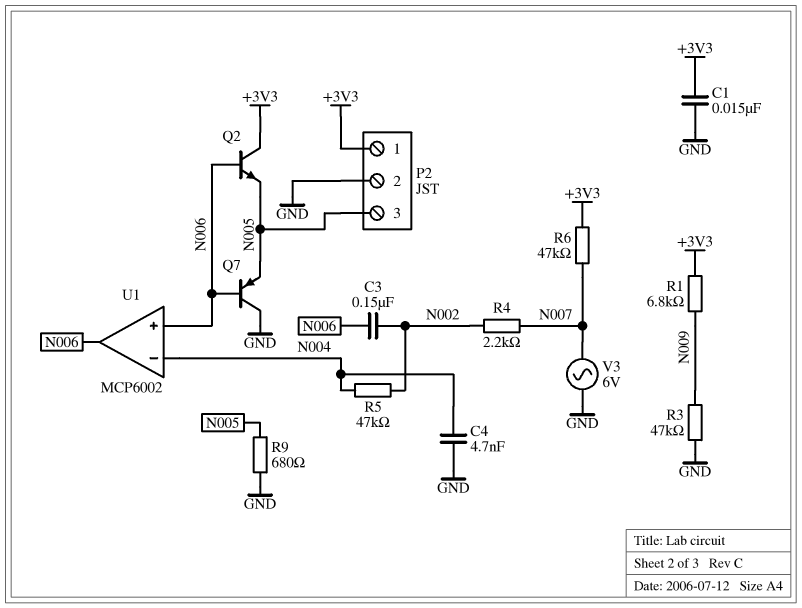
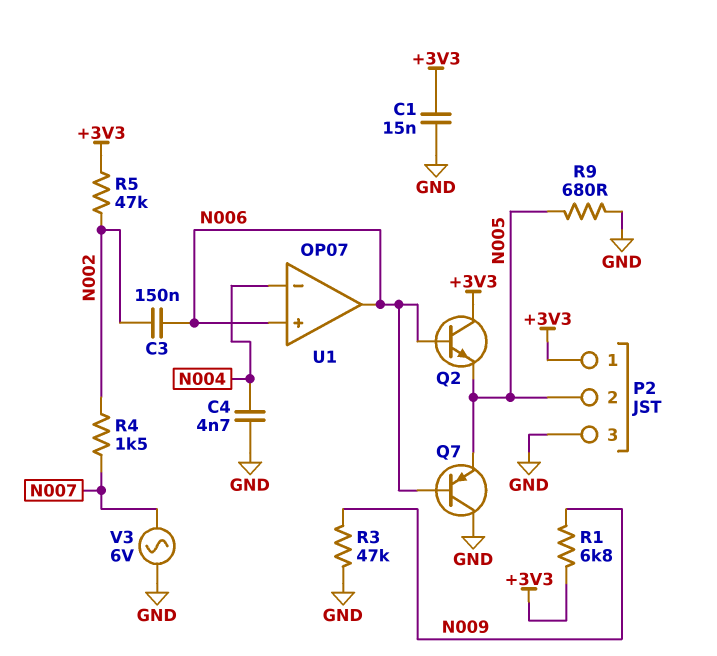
P2 pin 2: GND -> N005
P2 pin 3: N005 -> GND
R4: 2.2k (N002, N007) -> 1.5k (N002, N007)
R5: 47k (N002, N004) -> 47k (+3V3, N002)
R6: 47k (+3V3, N007) -> none
U1: MCP6002 -> OP07

